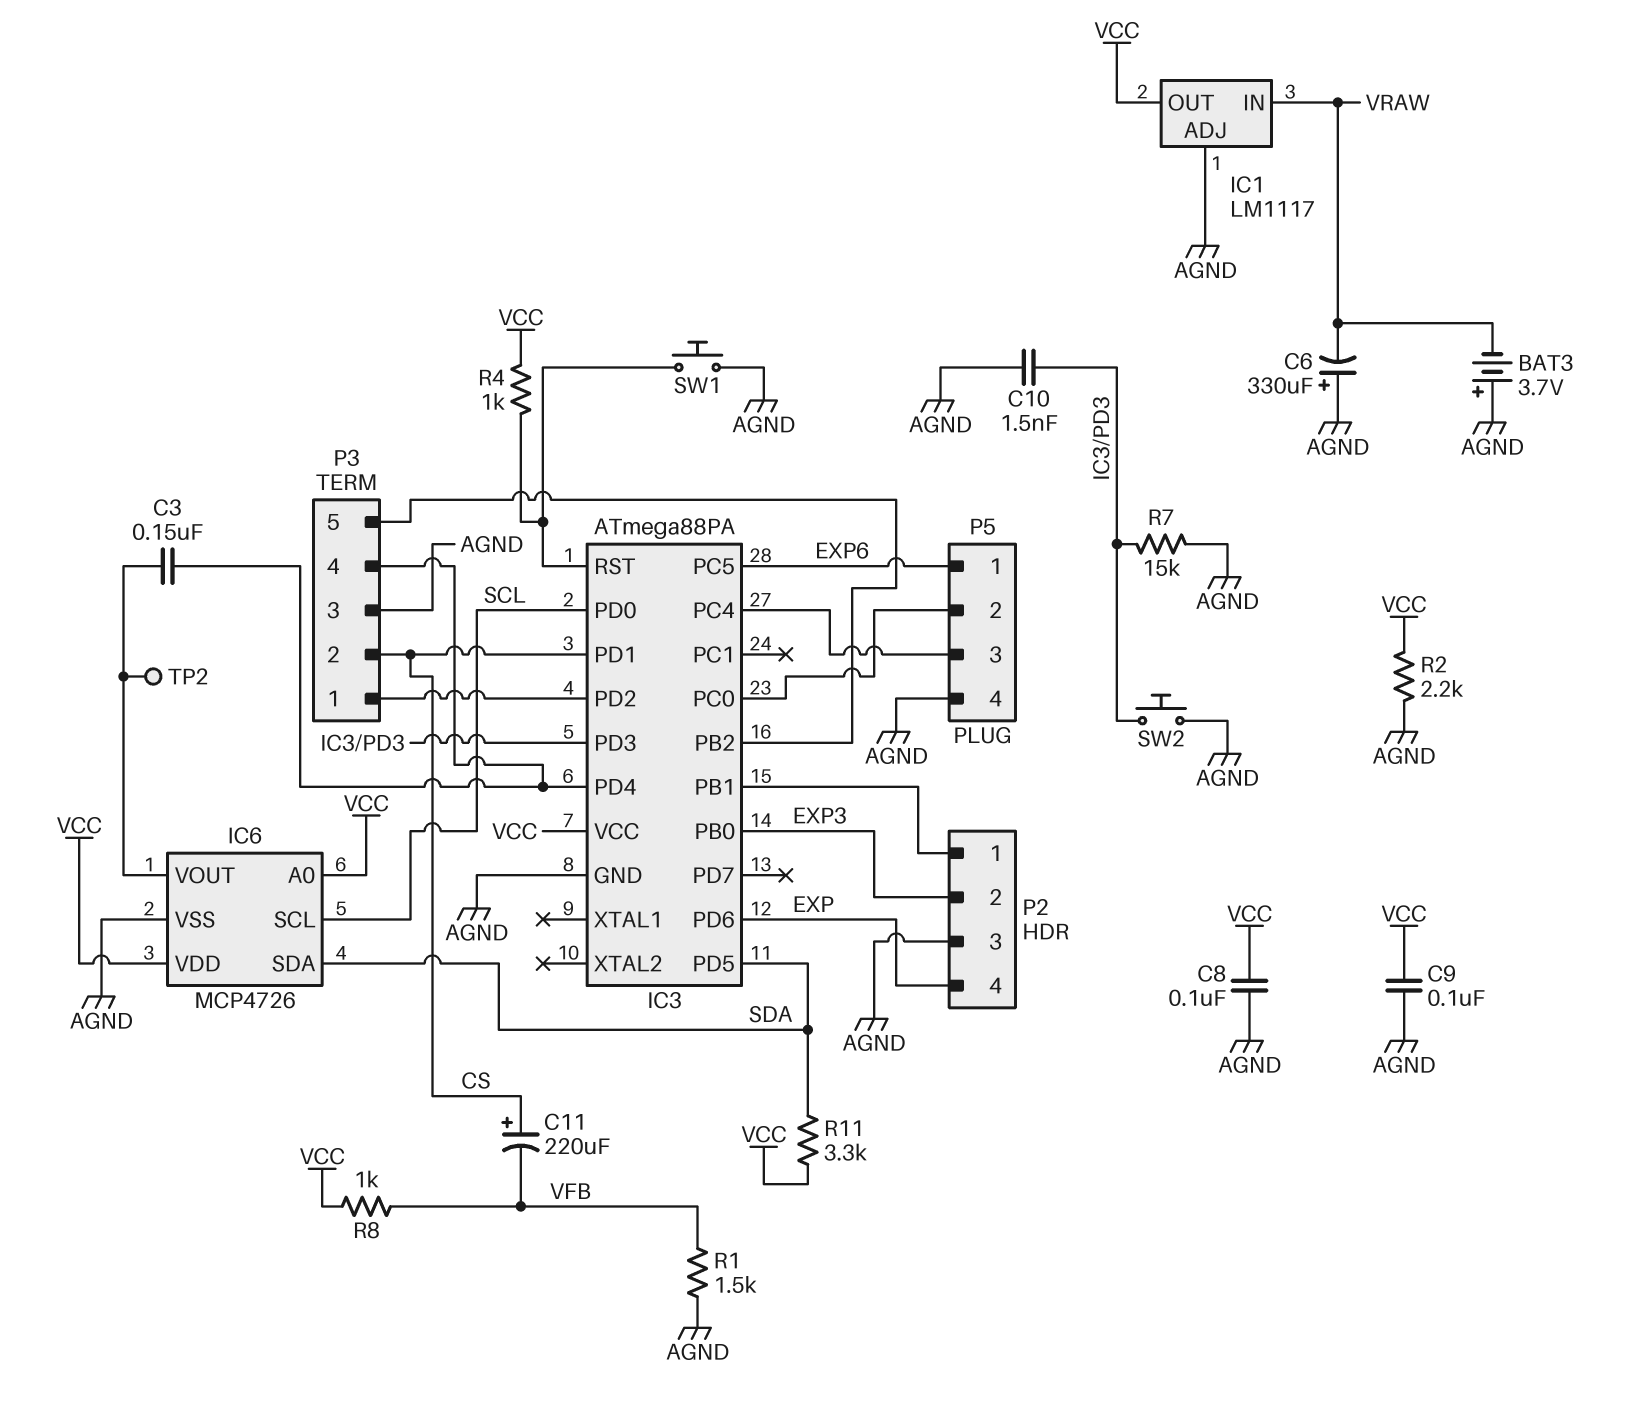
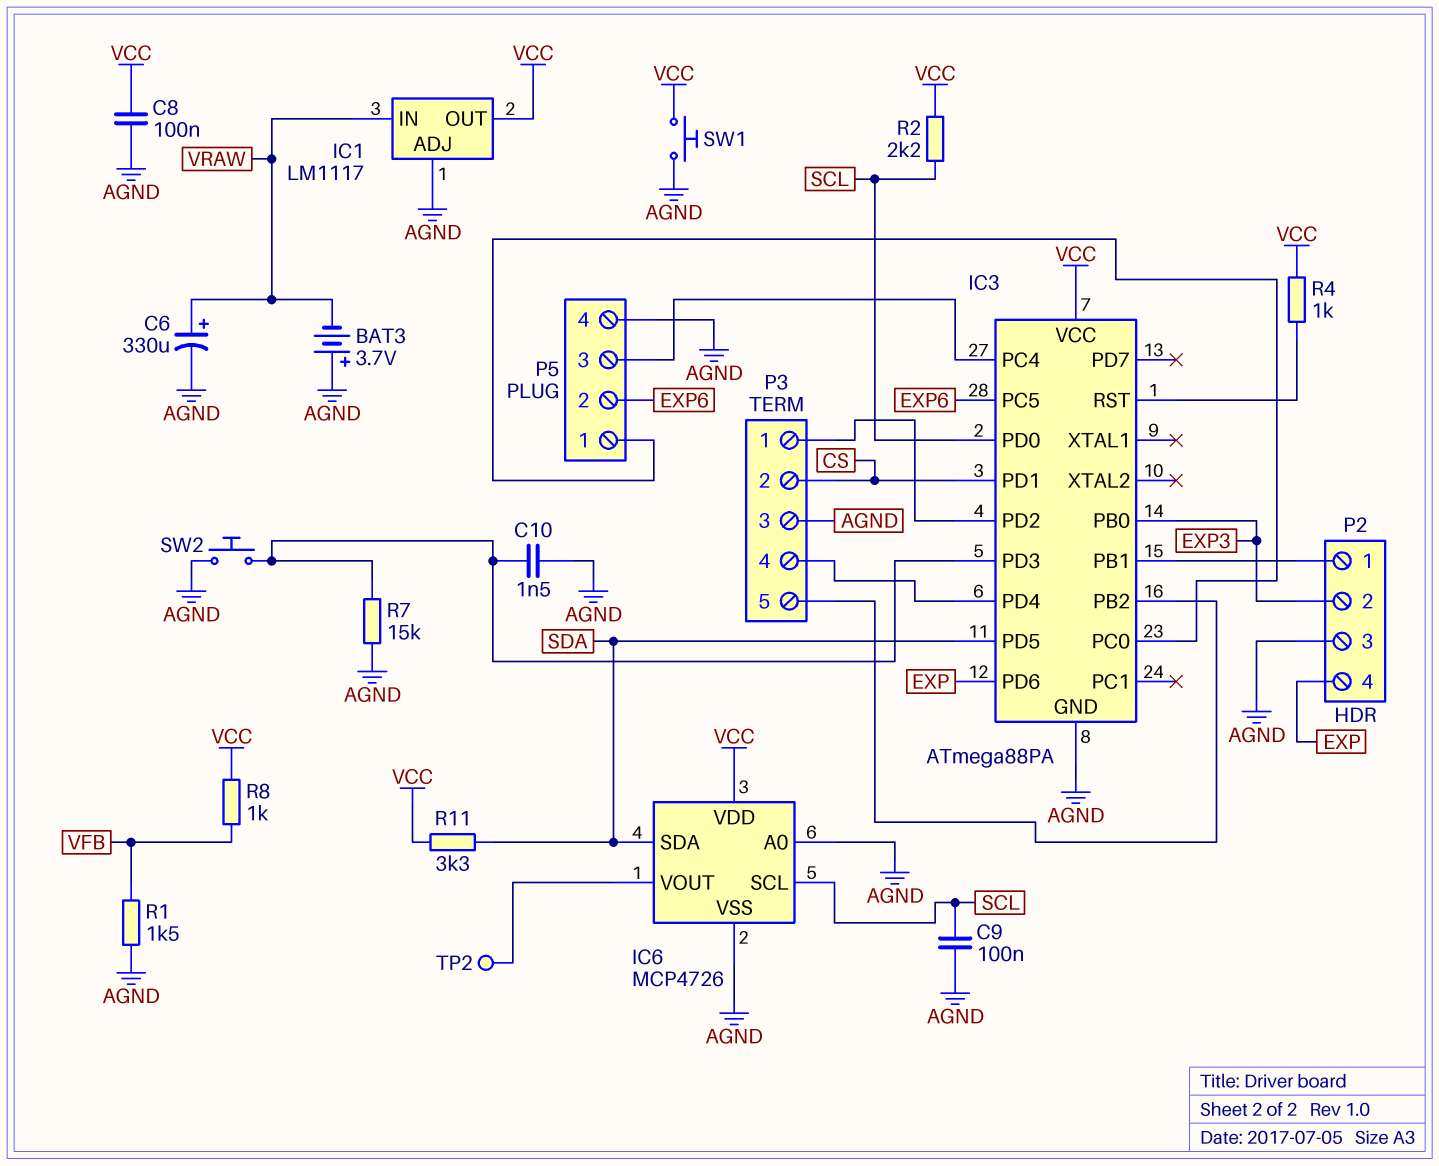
C3: 150nF (IC3/PD4, IC6/VOUT) -> none
C6: 330uF (plus AGND, minus VRAW) -> 330uF (plus VRAW, minus AGND)
C9: 100nF (AGND, VCC) -> 100nF (AGND, SCL)
C11: 220uF (plus CS, minus VFB) -> none
IC6 pin A0: VCC -> AGND
P5 pin 1: EXP6 -> IC3/PC0
P5 pin 2: IC3/PC0 -> EXP6
R2: 2.2k (AGND, VCC) -> 2.2k (SCL, VCC)
SW1: button (AGND, IC3/RST) -> button (AGND, VCC)

